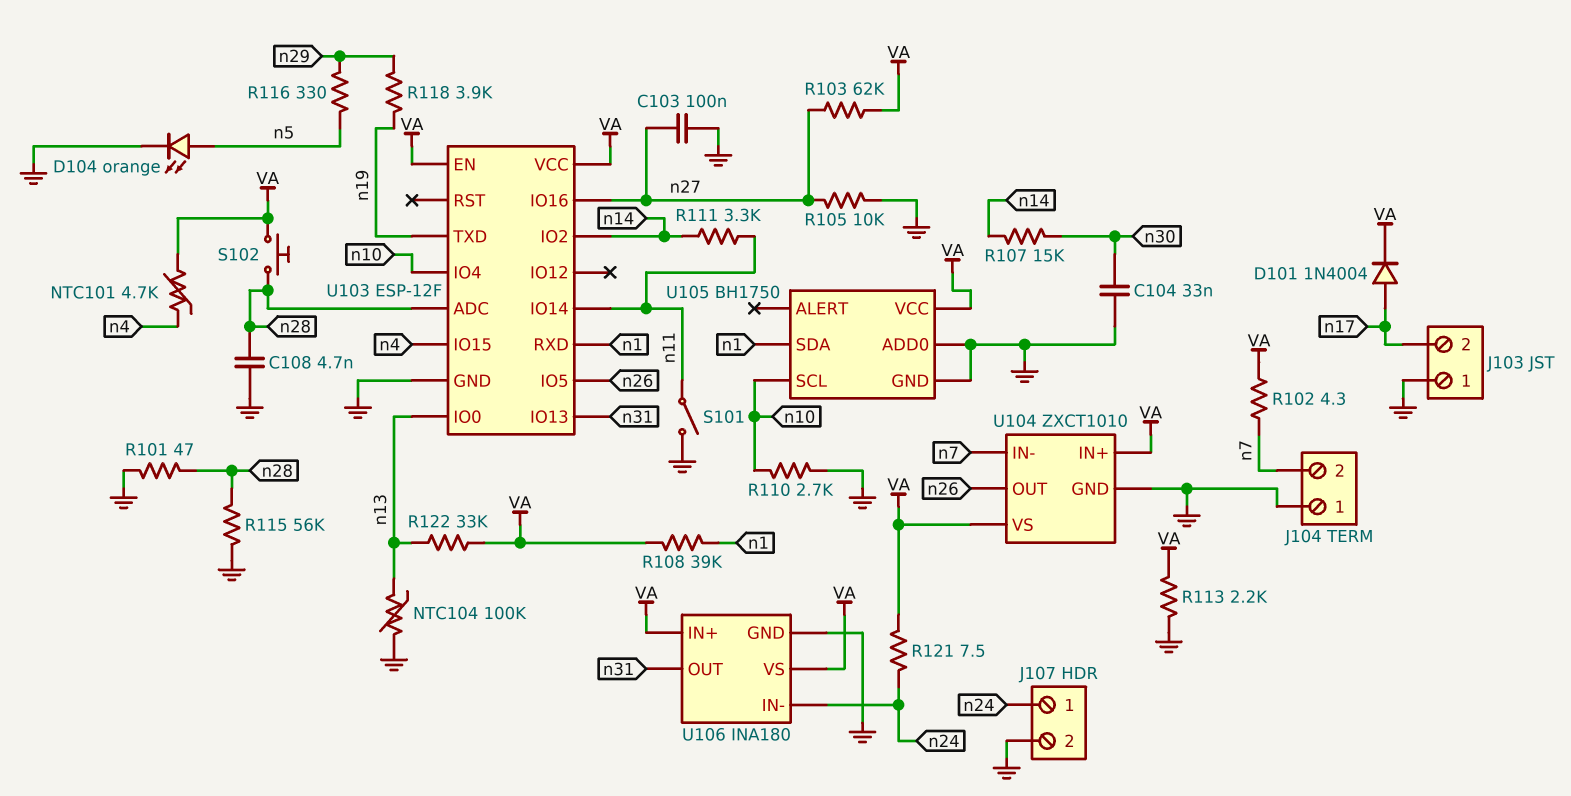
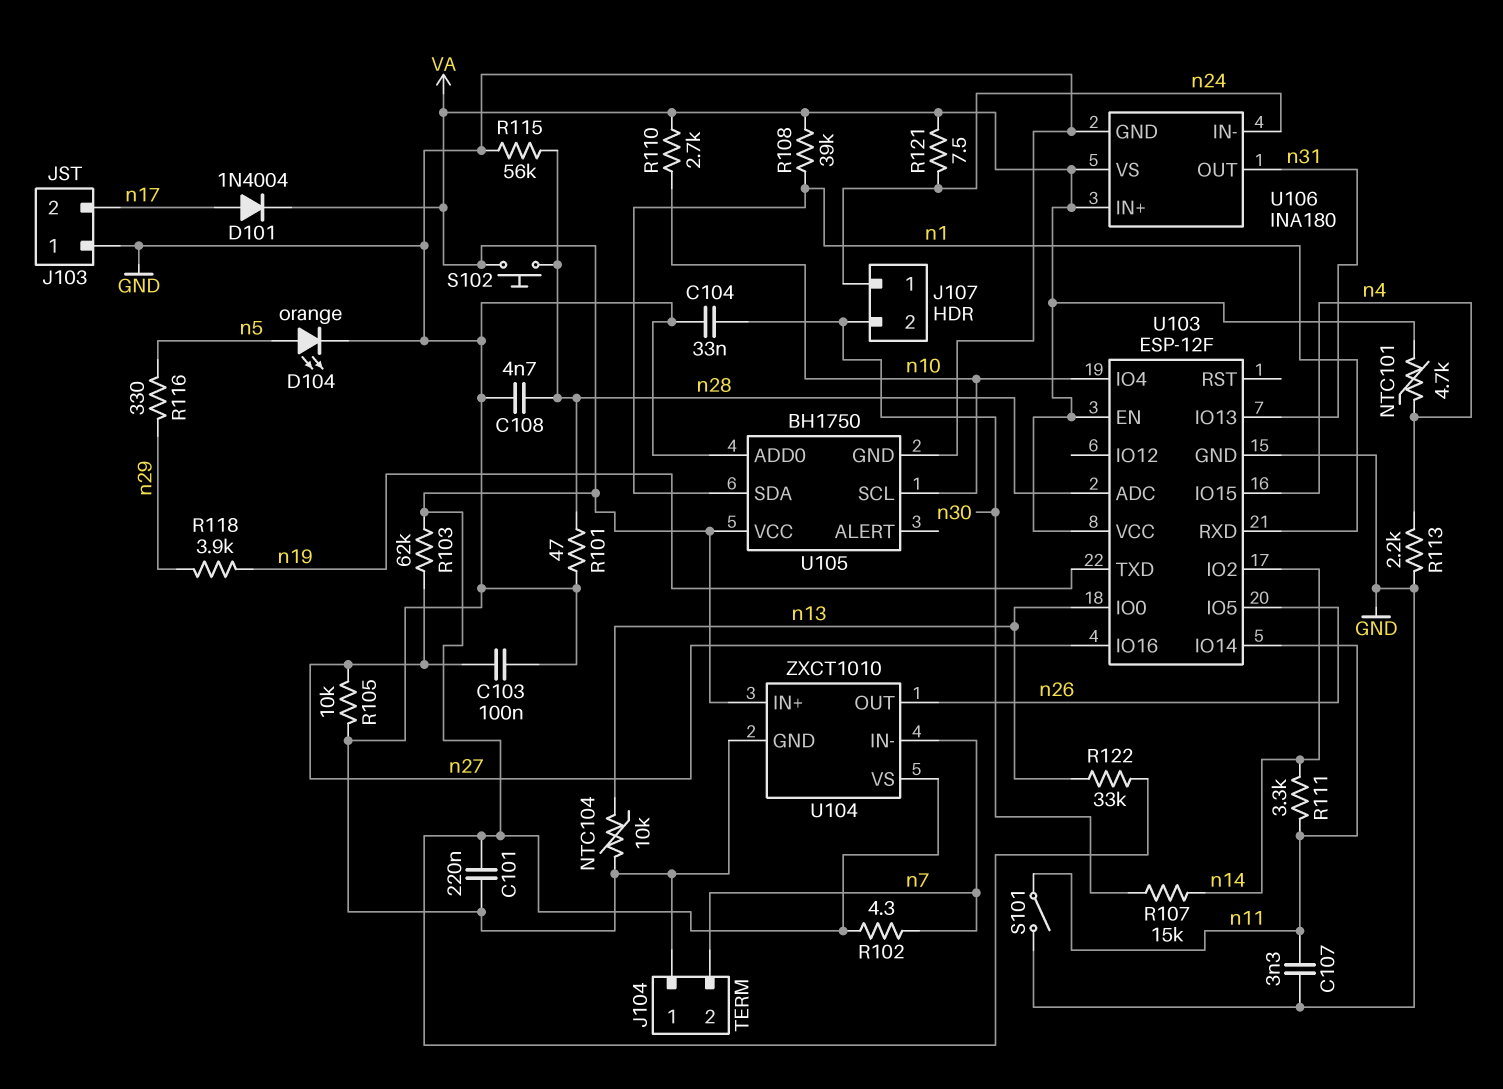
C101: none -> 220nF (GND, VA)
C107: none -> 3.3nF (GND, n11)
J107 pin 2: GND -> n30
NTC104: 100k (GND, n13) -> 10k (GND, n13)
R110: 2.7k (GND, n10) -> 2.7k (VA, n10)
R113: 2.2k (GND, VA) -> 2.2k (GND, n4)

